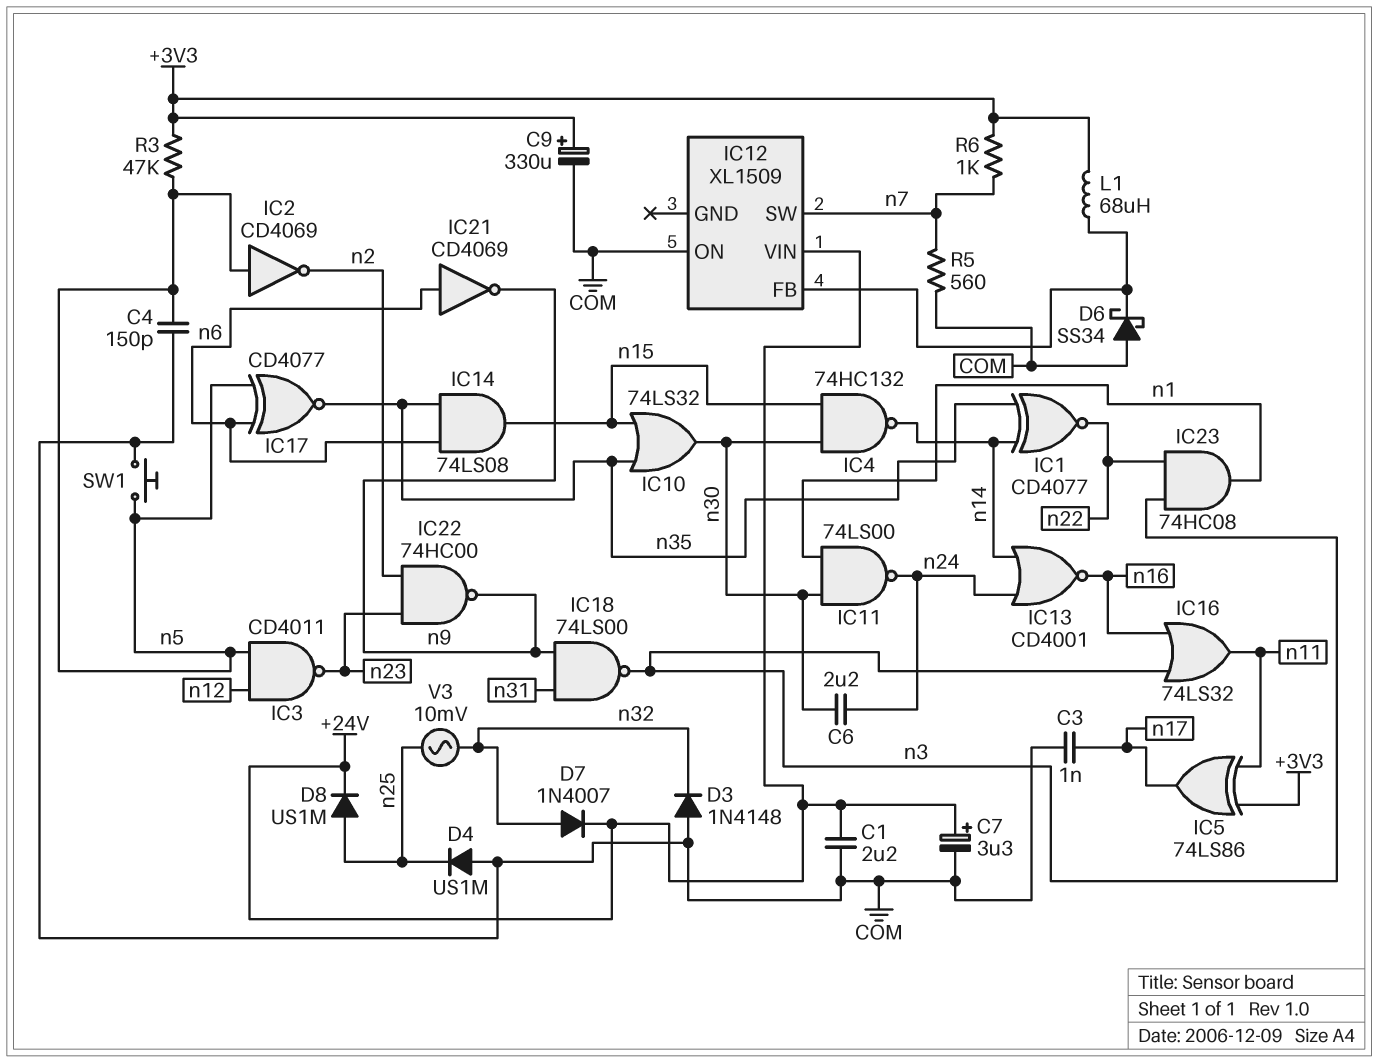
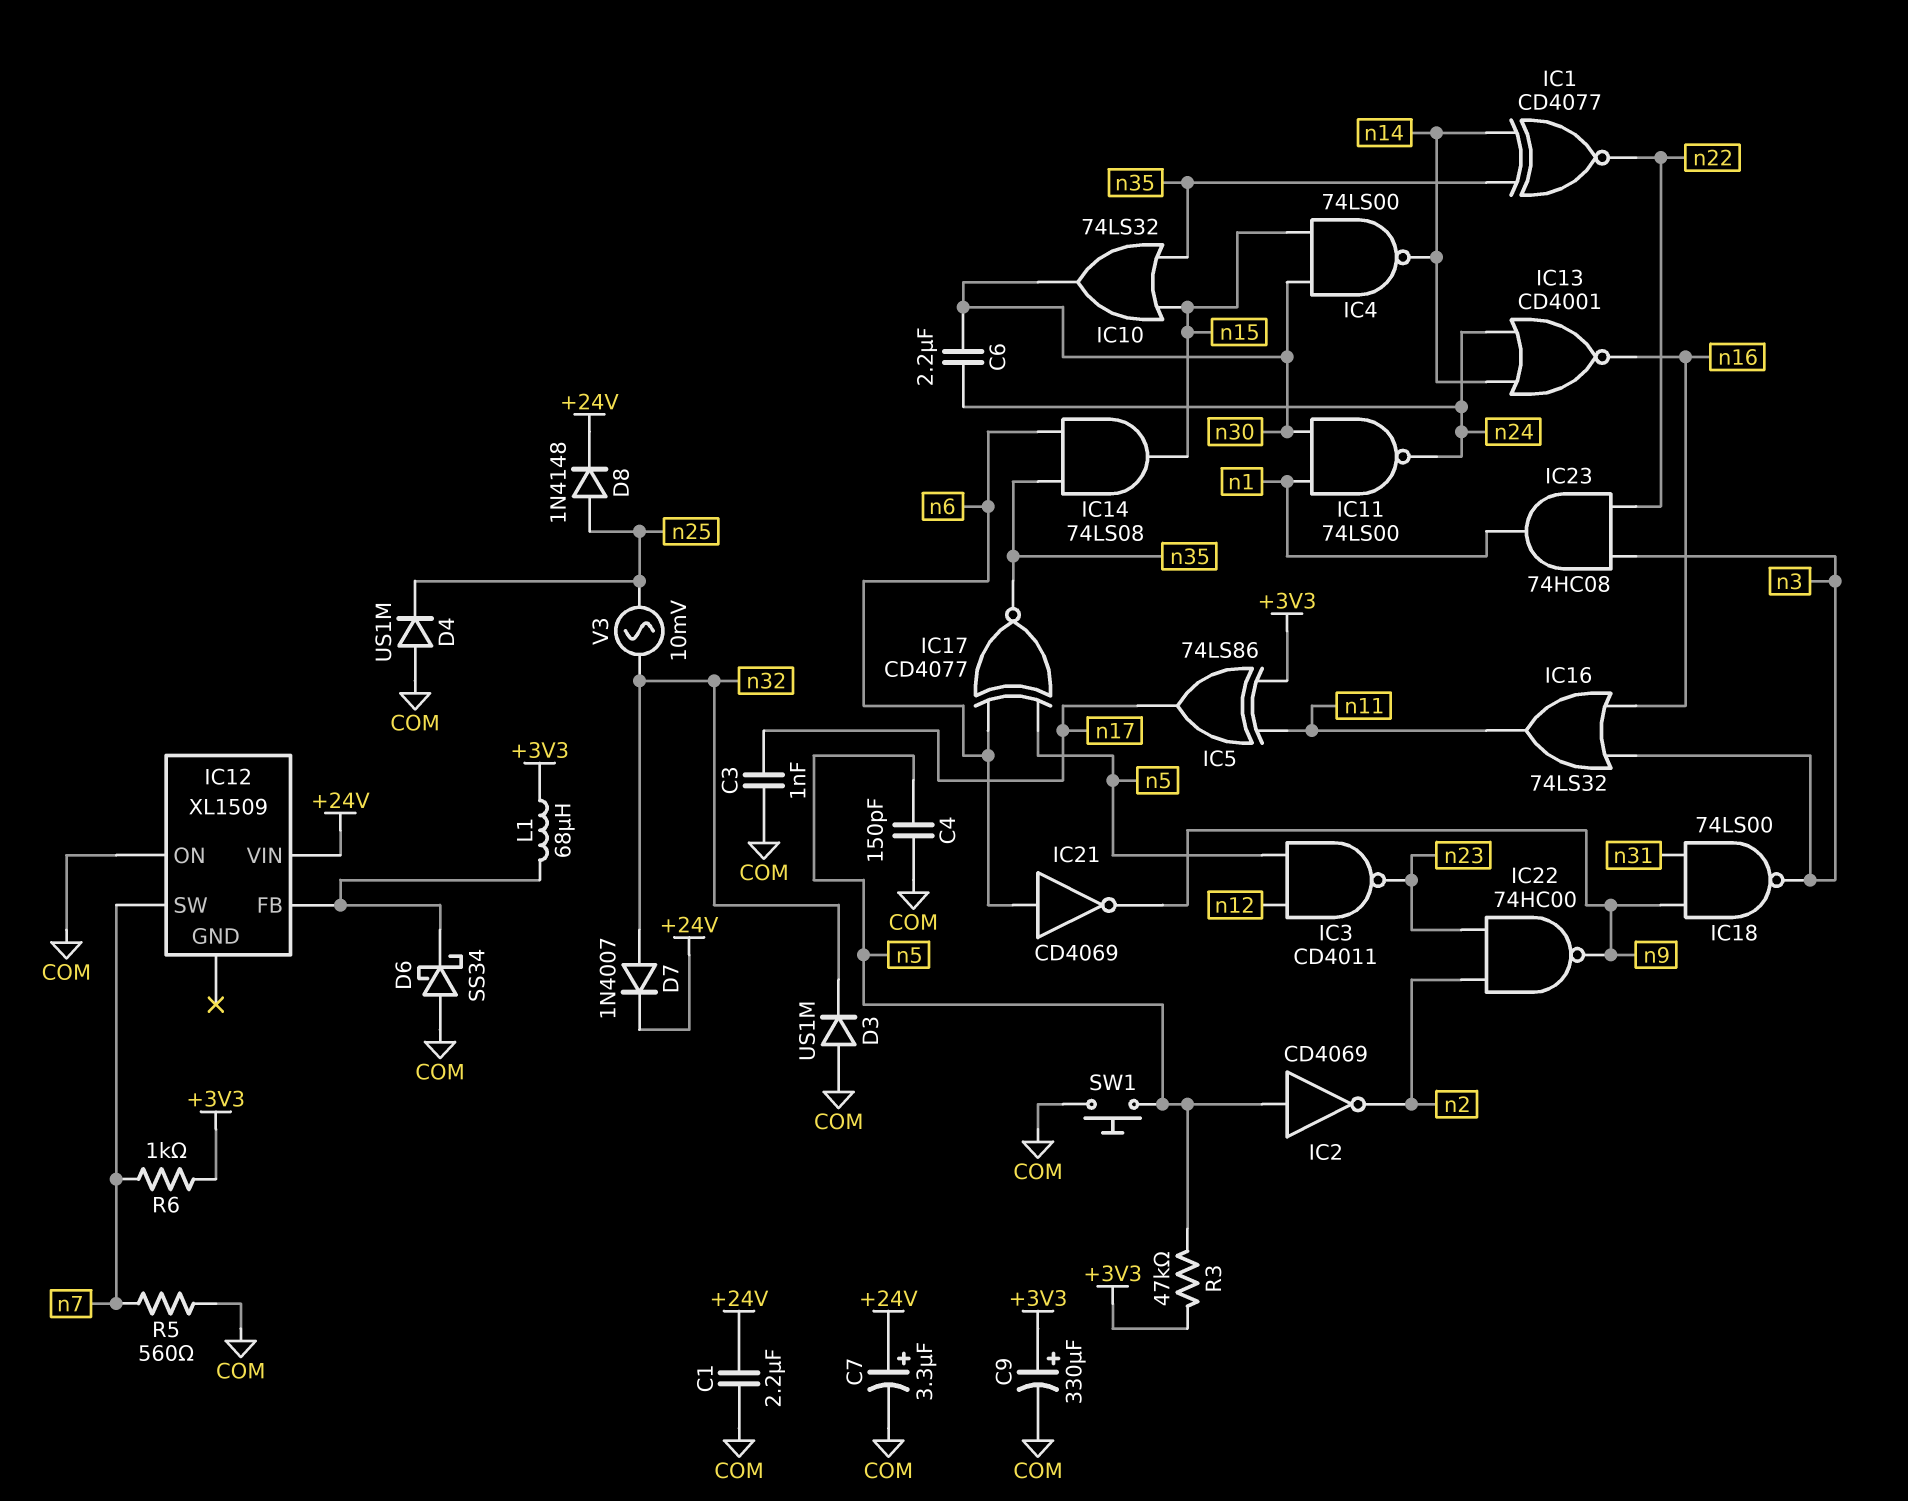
D3: diode 1N4148 (A COM, K n32) -> diode US1M (A COM, K n32)
D8: diode US1M (A n25, K +24V) -> diode 1N4148 (A n25, K +24V)
IC4: NAND 74HC132 (in n15, in n30, out n14) -> NAND 74LS00 (in n15, in n30, out n14)

